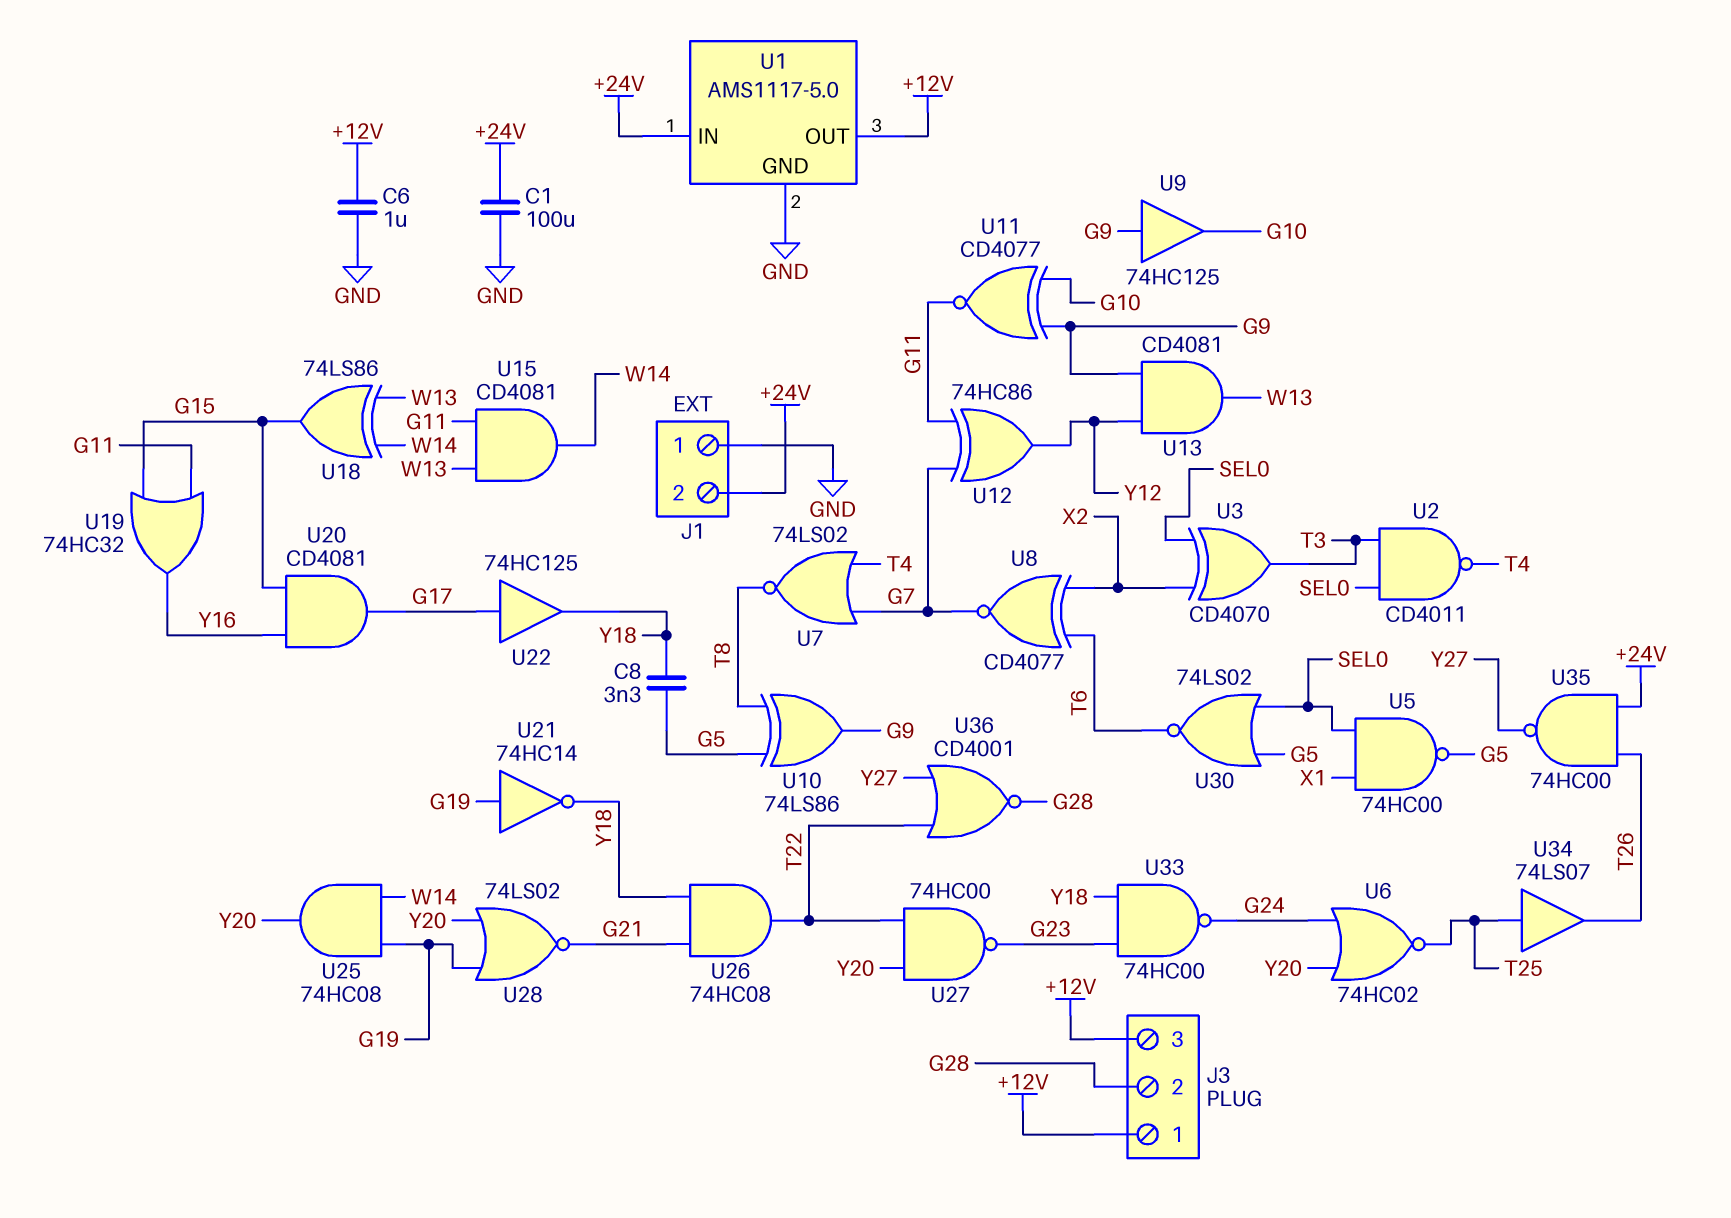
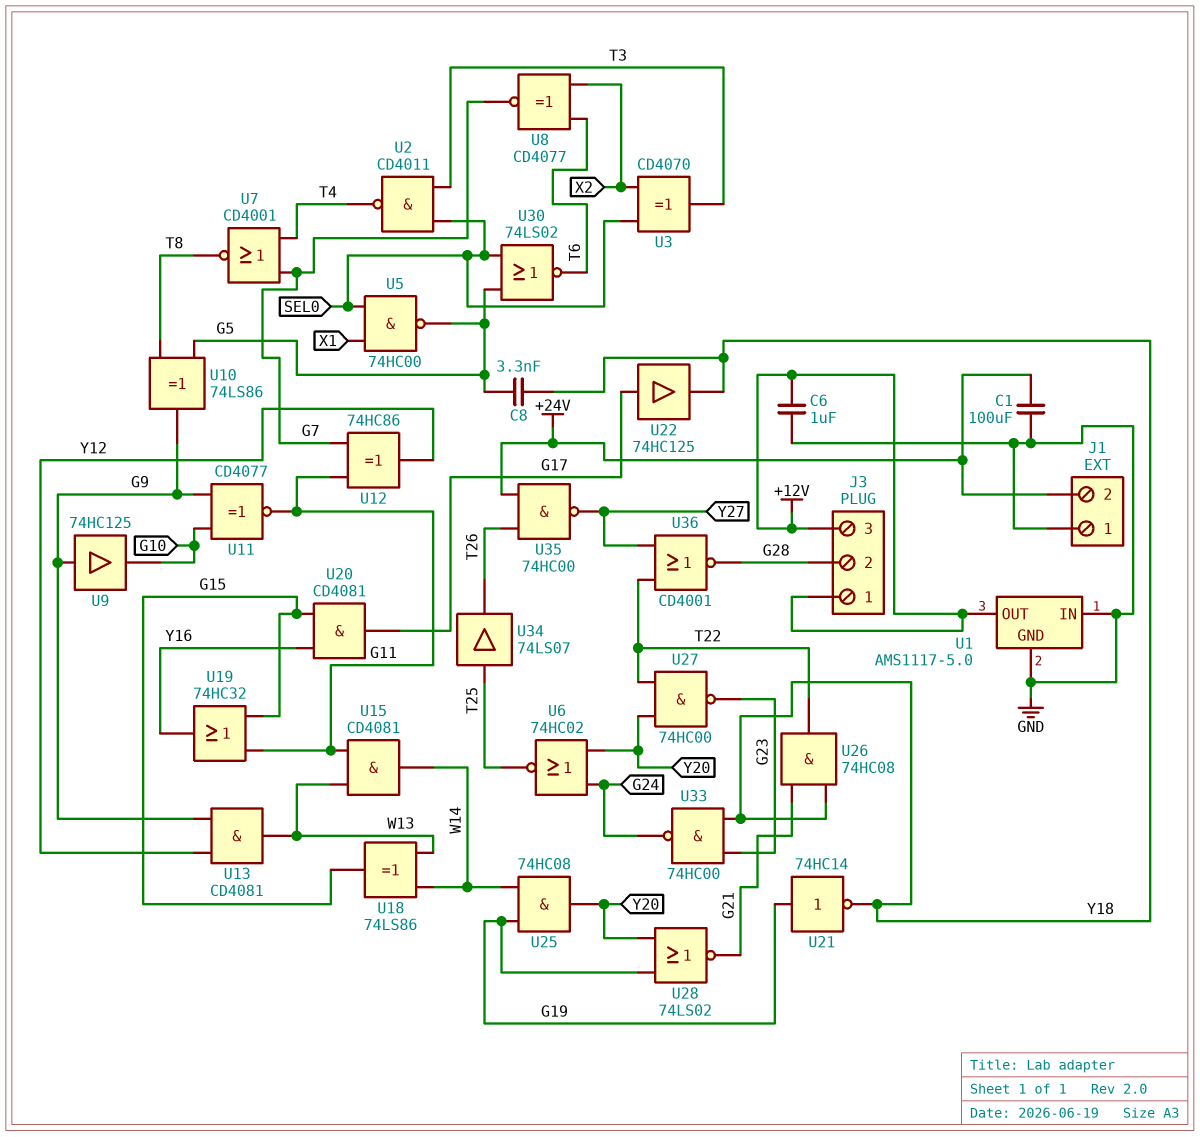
U1 pin IN: +24V -> GND
U7: NOR 74LS02 (in G7, in T4, out T8) -> NOR CD4001 (in G7, in T4, out T8)

